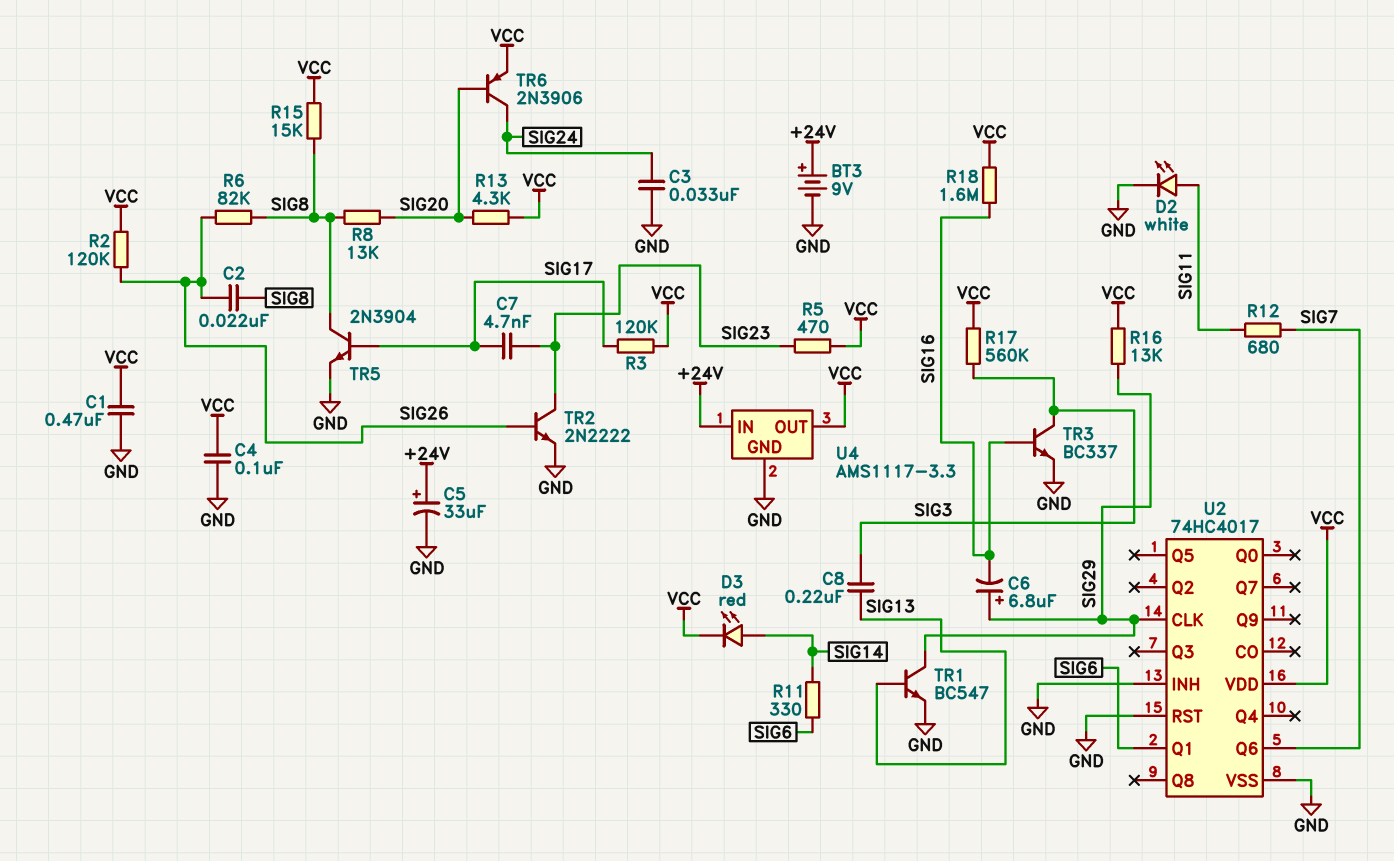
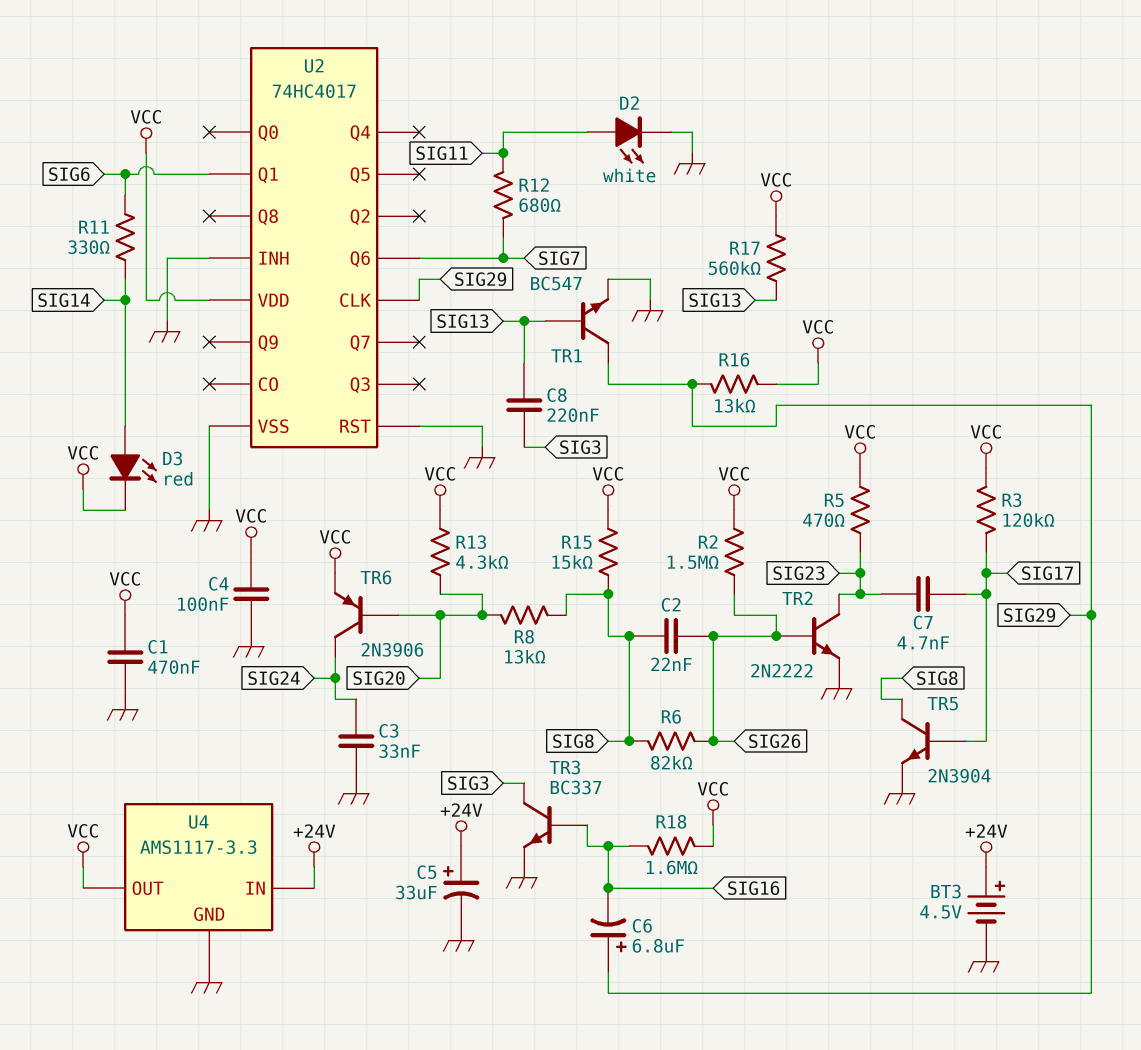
BT3: 9V (plus +24V, minus GND) -> 4.5V (plus +24V, minus GND)
R2: 120k (SIG26, VCC) -> 1.5M (SIG26, VCC)
R17: 560k (SIG3, VCC) -> 560k (SIG13, VCC)

